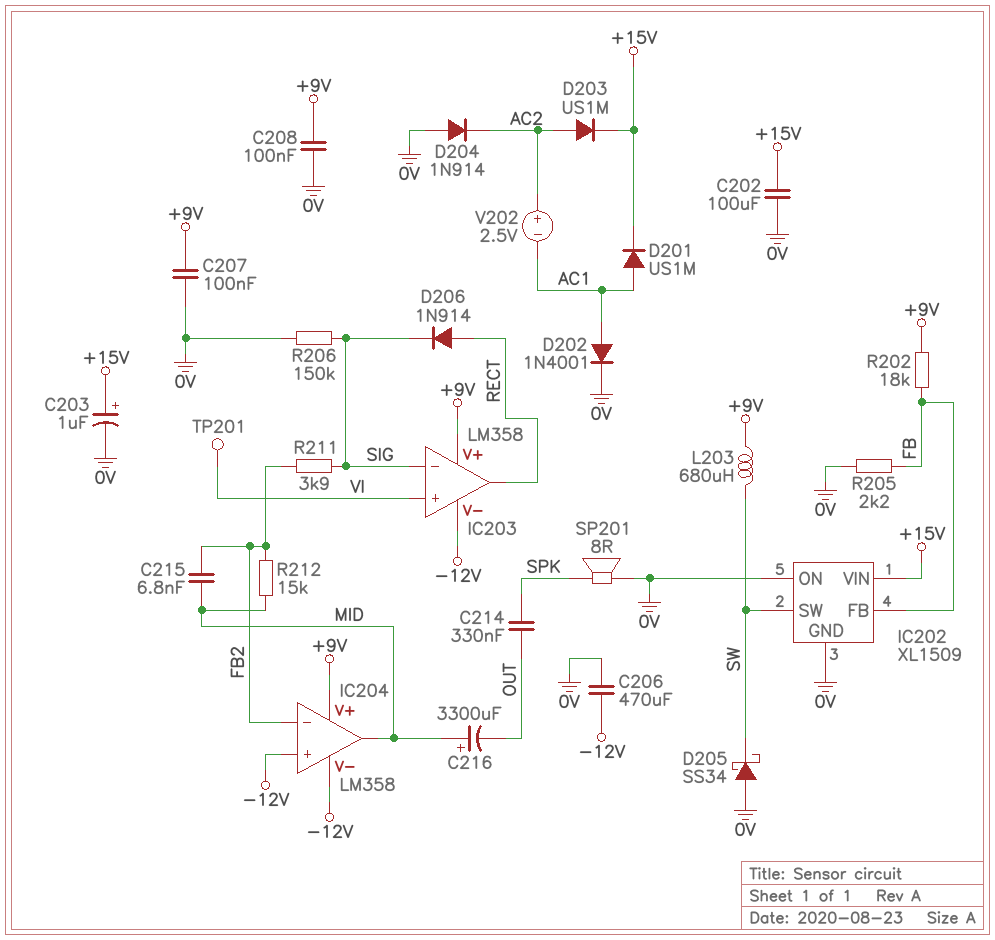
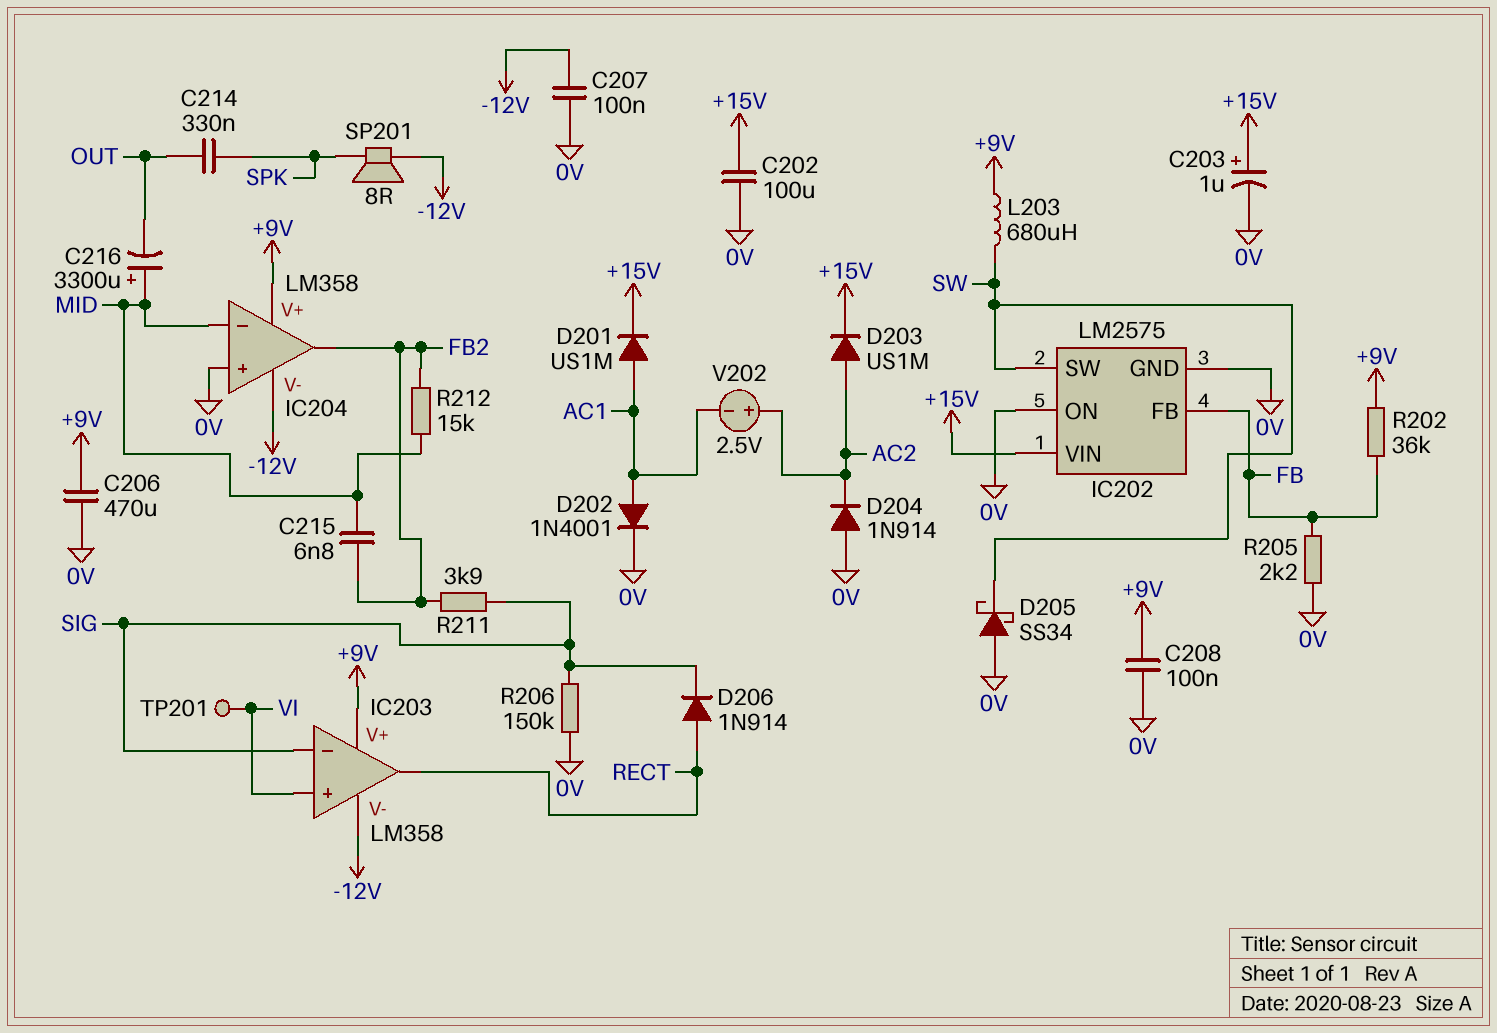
C206: 470uF (-12V, 0V) -> 470uF (+9V, 0V)
C207: 100nF (+9V, 0V) -> 100nF (-12V, 0V)
IC202: XL1509 -> LM2575
IC204 pin in+: -12V -> 0V
IC204 pin in-: FB2 -> MID
IC204 pin out: MID -> FB2
R202: 18k (+9V, FB) -> 36k (+9V, FB)
SP201: speaker 8R (0V, SPK) -> speaker 8R (-12V, SPK)

